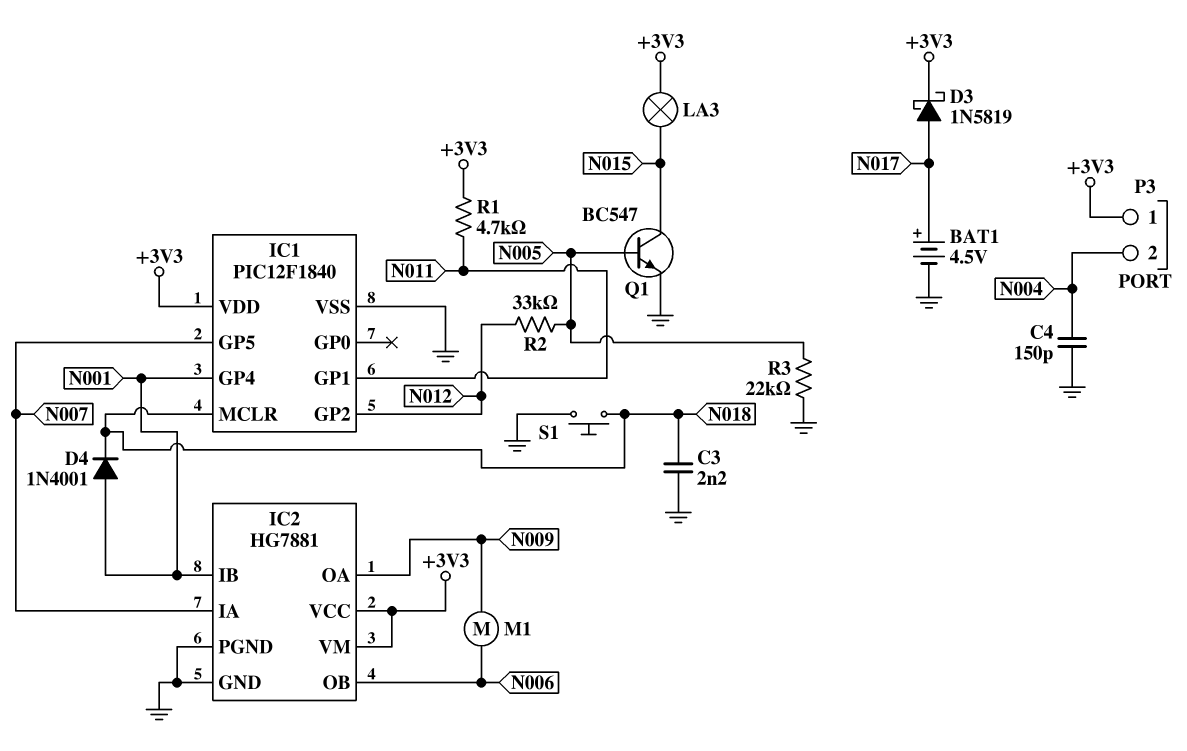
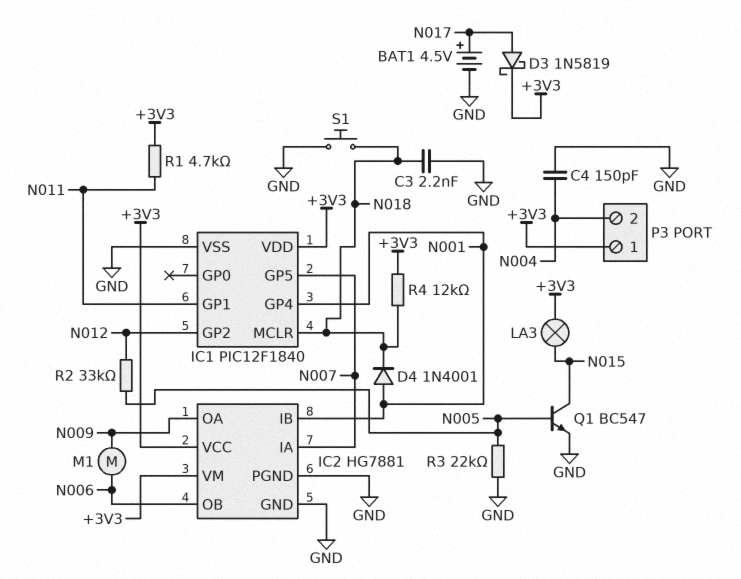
R4: none -> 12k (+3V3, N018)

